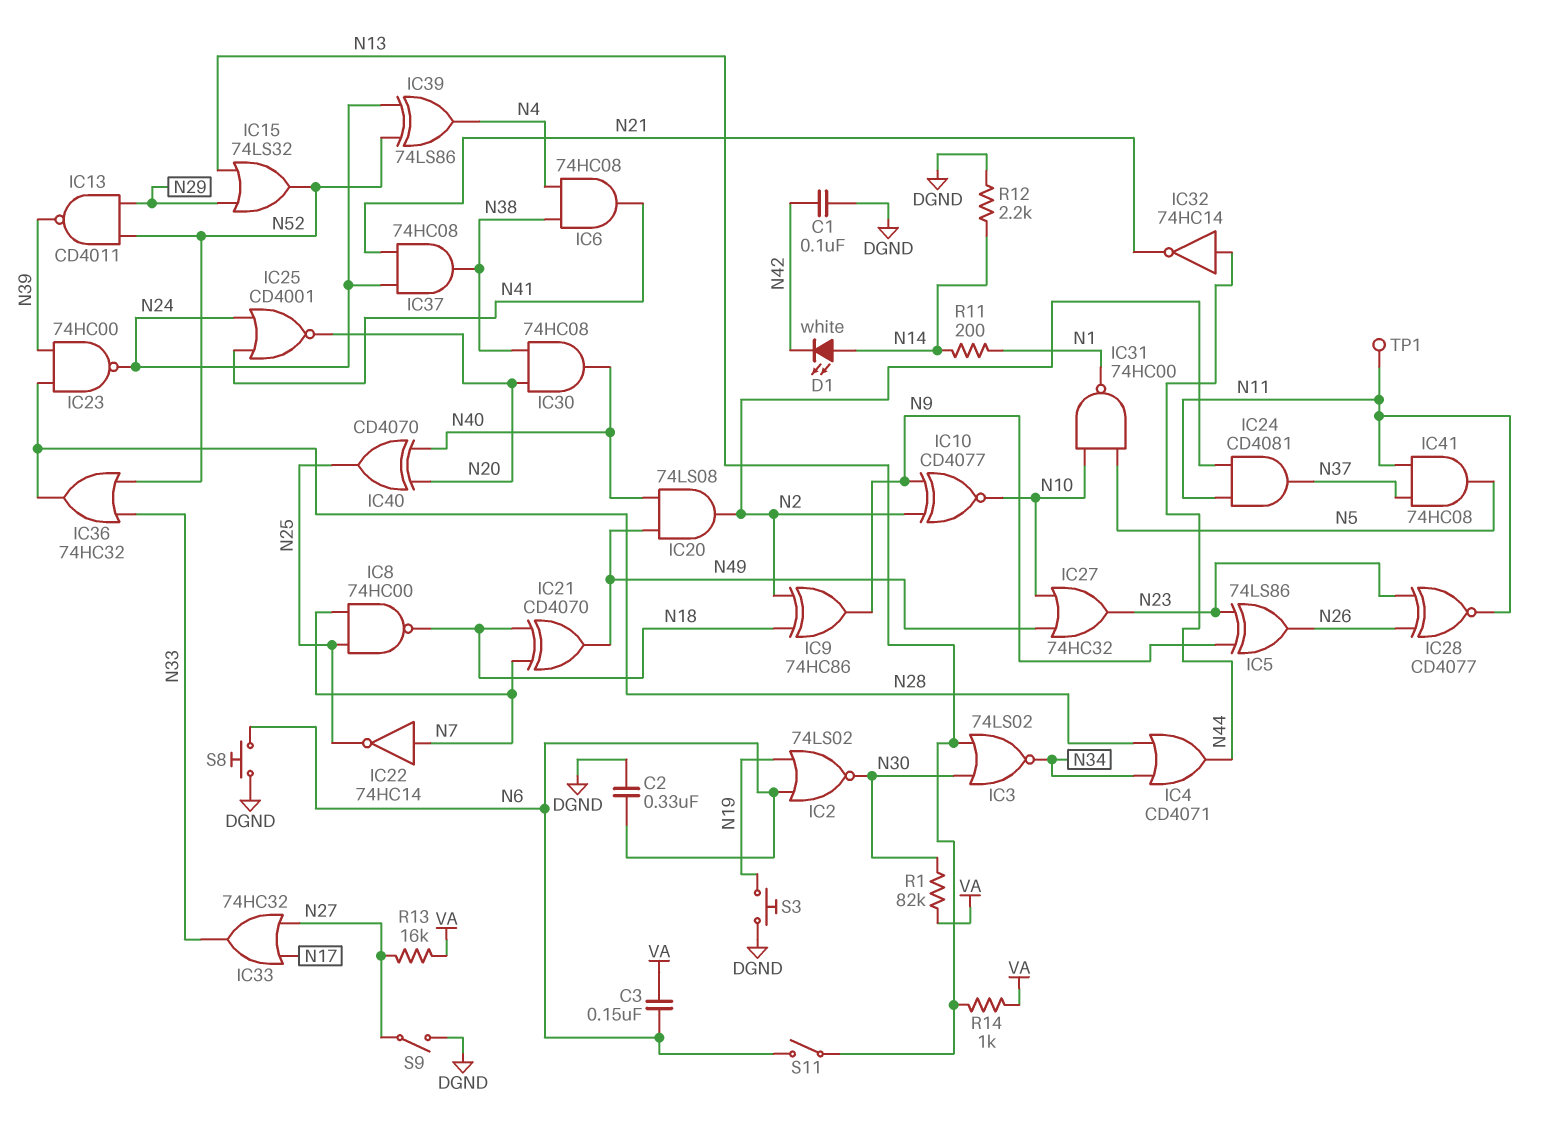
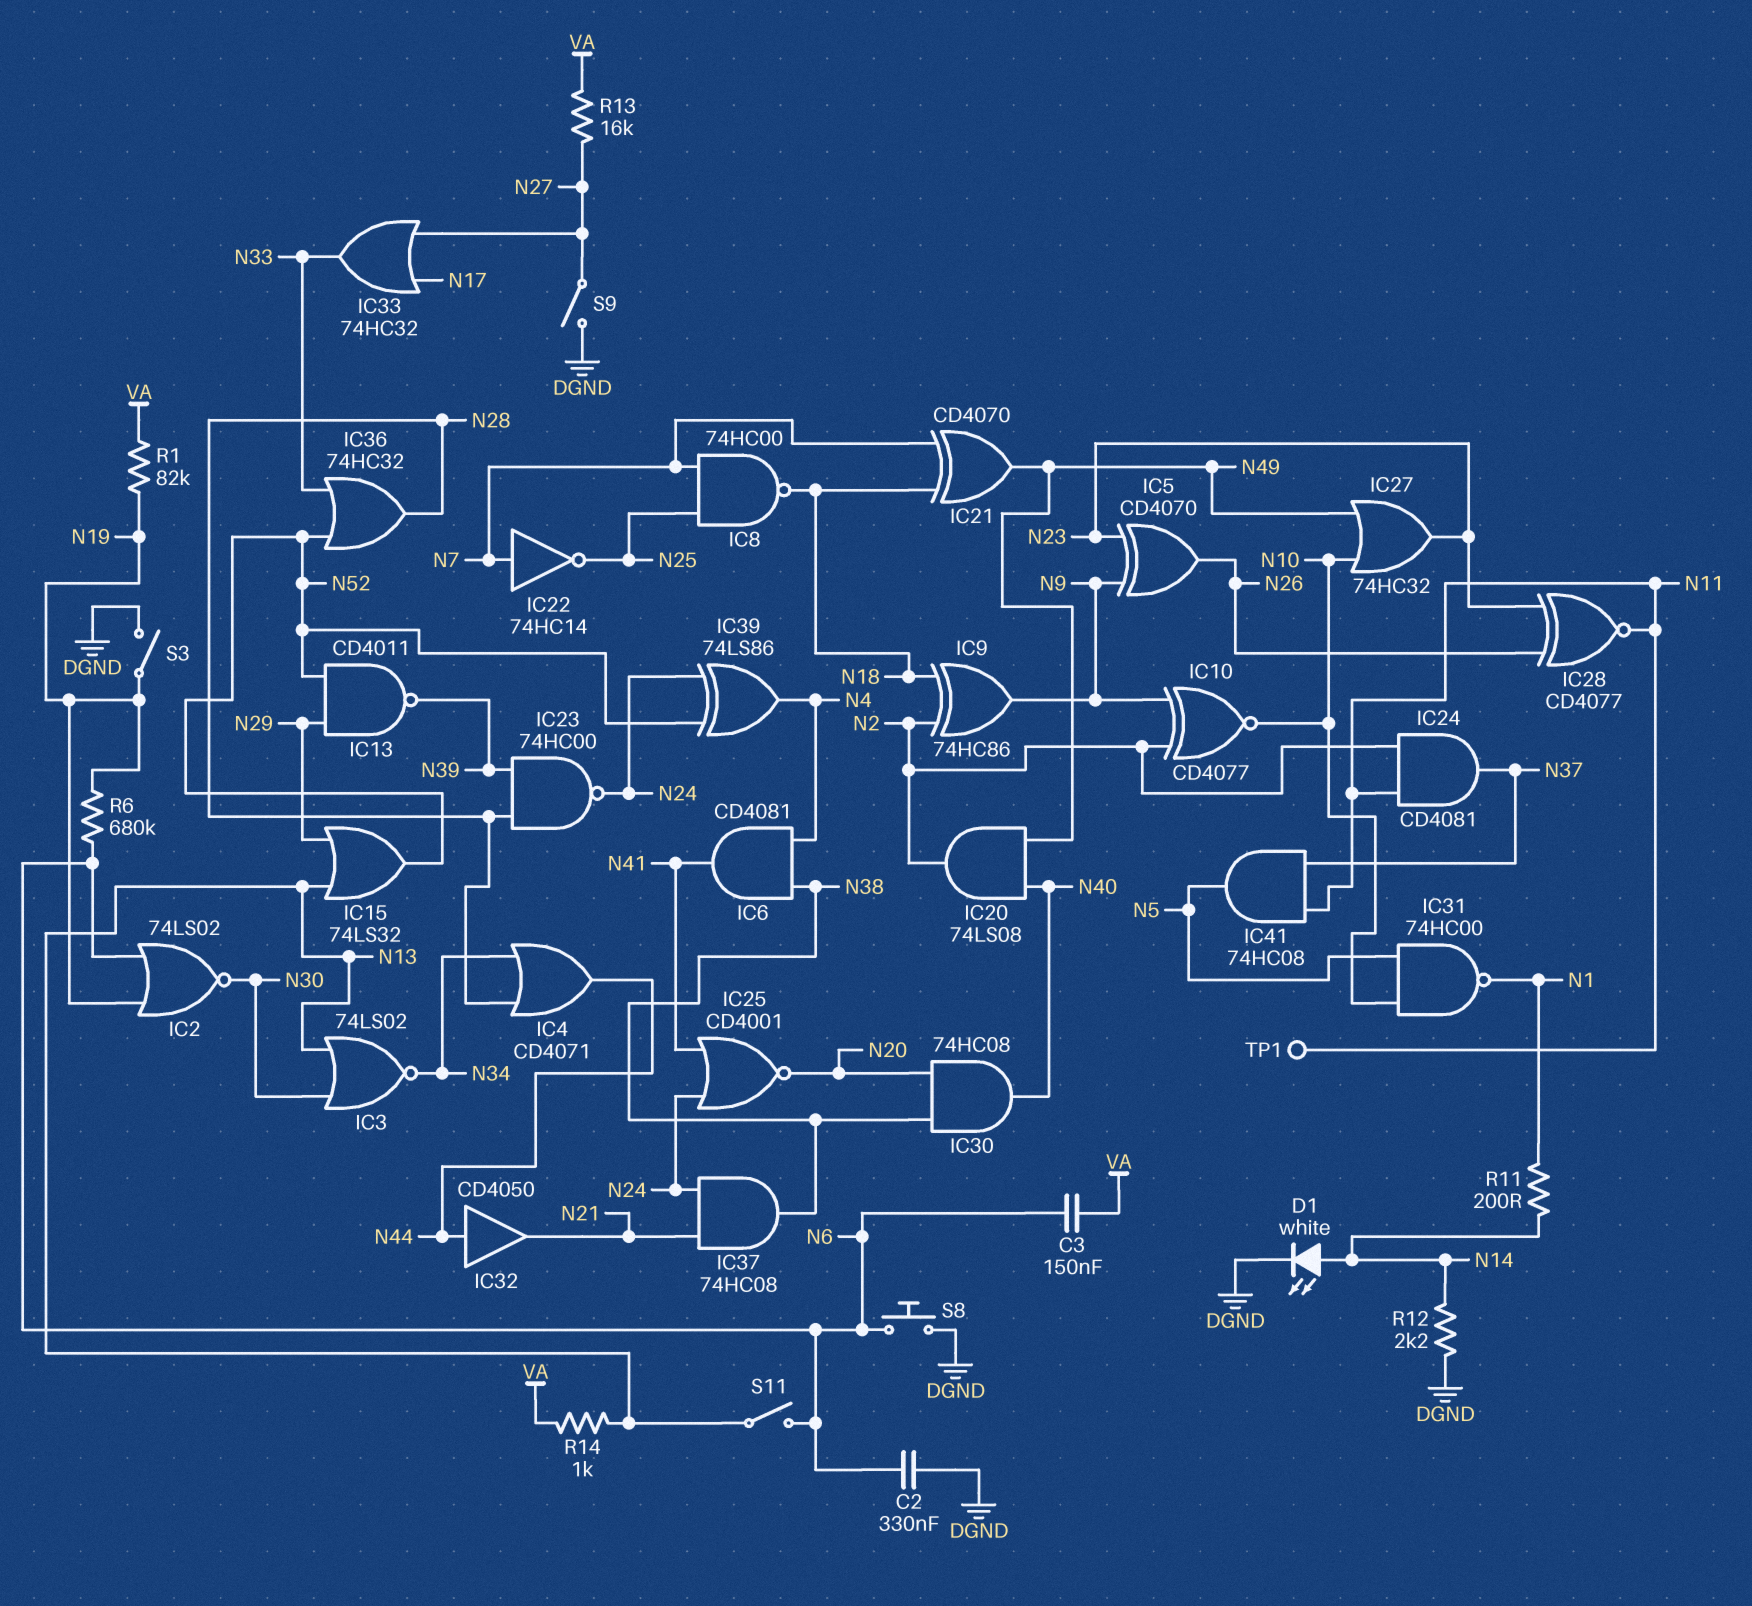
C1: 100nF (DGND, N42) -> none
D1: LED white (A N14, K N42) -> LED white (A N14, K DGND)
IC5: XOR 74LS86 (in N9, in N23, out N26) -> XOR CD4070 (in N9, in N23, out N26)
IC6: AND 74HC08 (in N4, in N38, out N41) -> AND CD4081 (in N4, in N38, out N41)
IC32: NOT 74HC14 (in N44, out N21) -> buffer CD4050 (in N44, out N21)
IC40: XOR CD4070 (in N20, in N40, out N25) -> none
R1: 82k (N30, VA) -> 82k (N19, VA)
R6: none -> 680k (N6, N19)
S3: button (DGND, N19) -> switch (DGND, N19)

